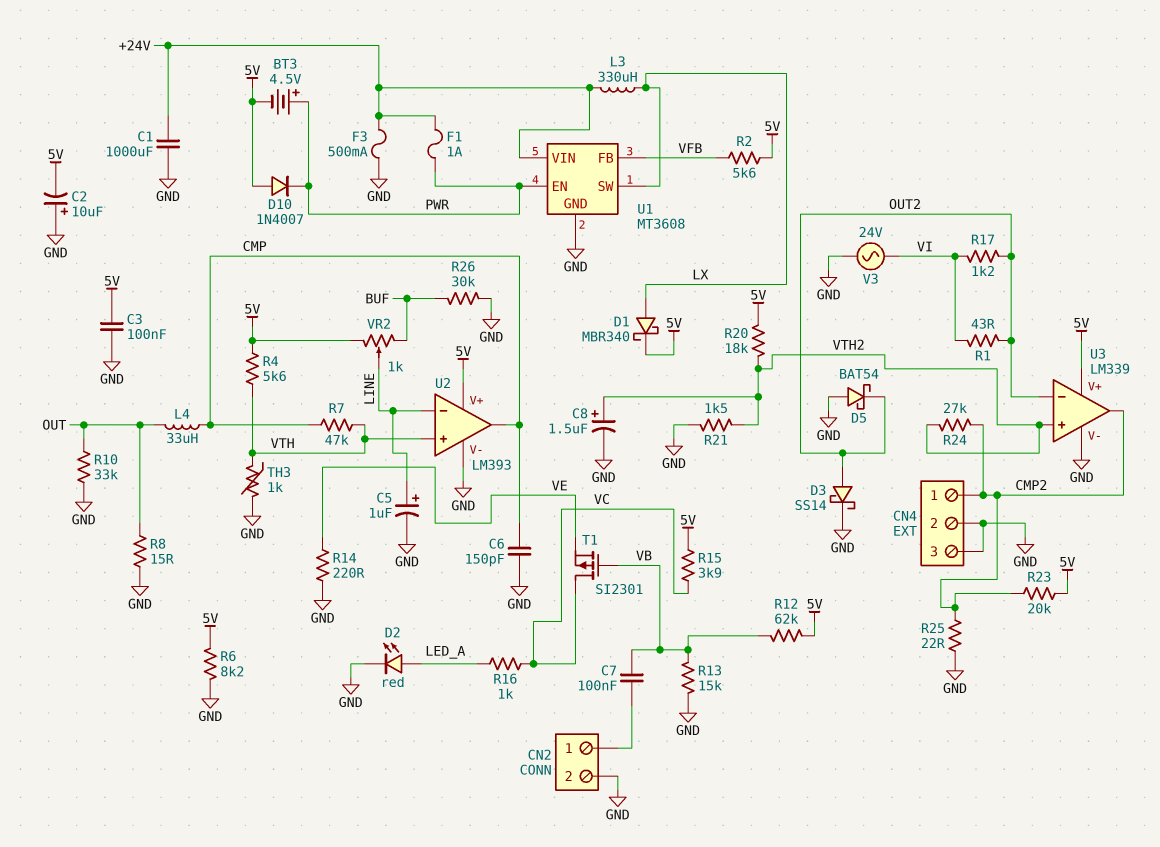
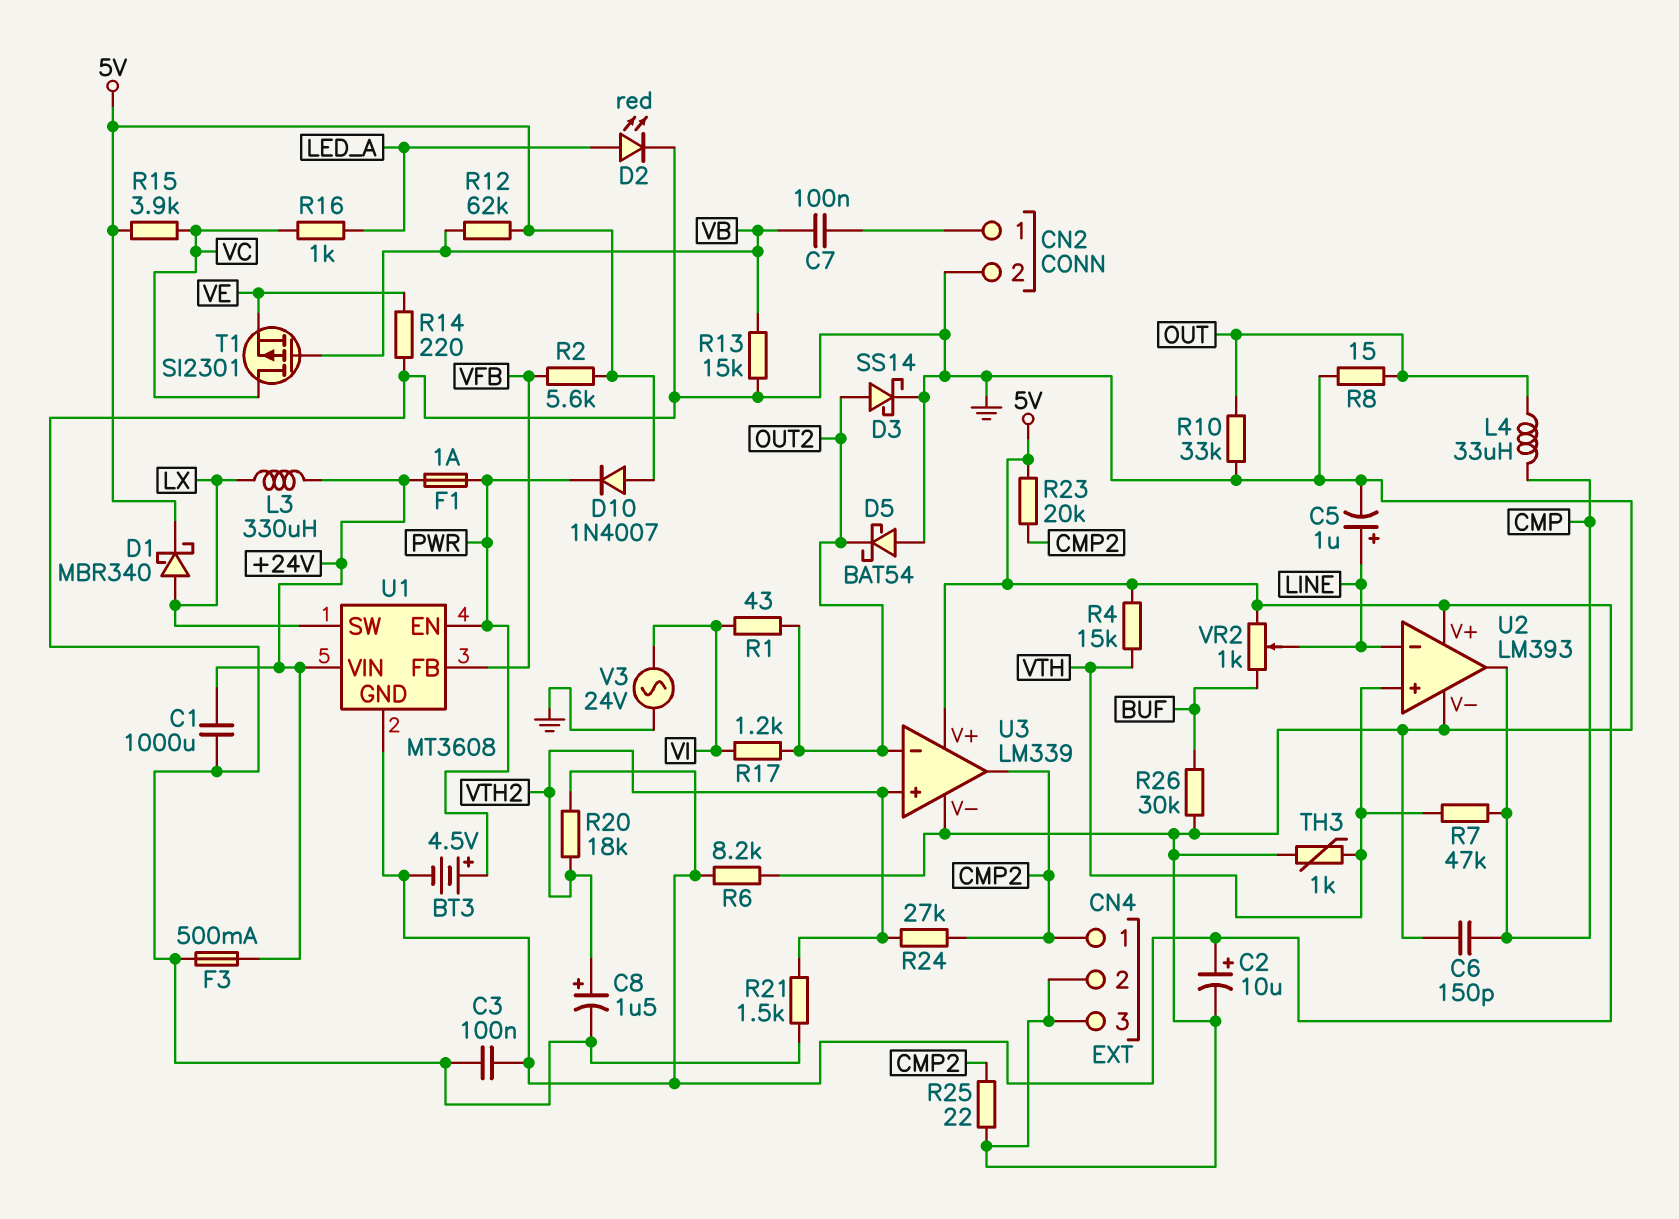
C2: 10uF (plus GND, minus 5V) -> 10uF (plus 5V, minus GND)
R4: 5.6k (5V, VTH) -> 15k (5V, VTH)
U1 pin GND: GND -> 5V

